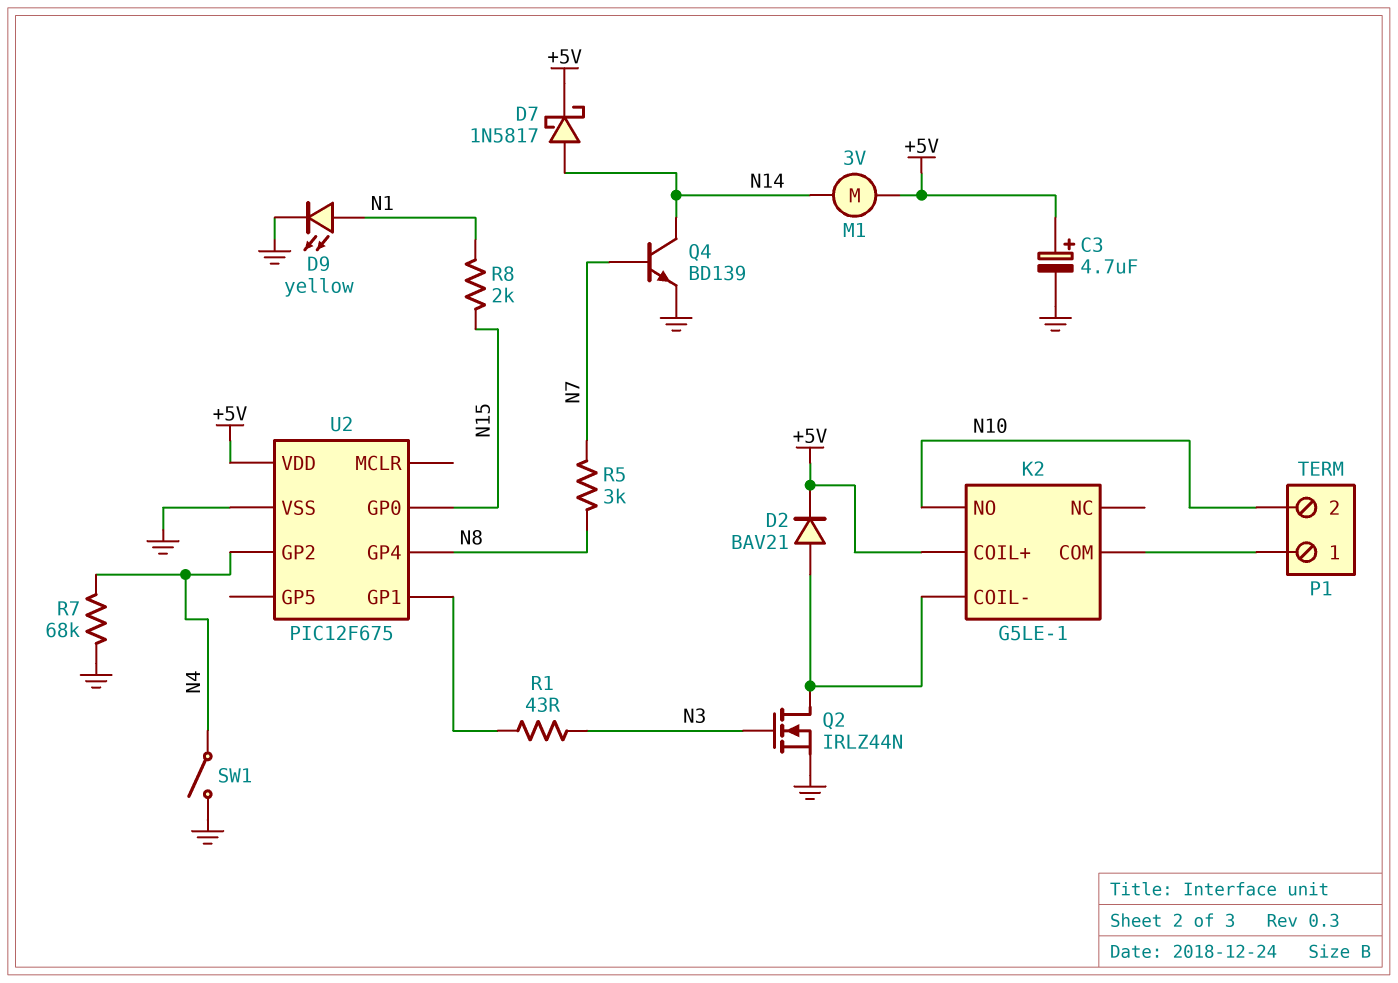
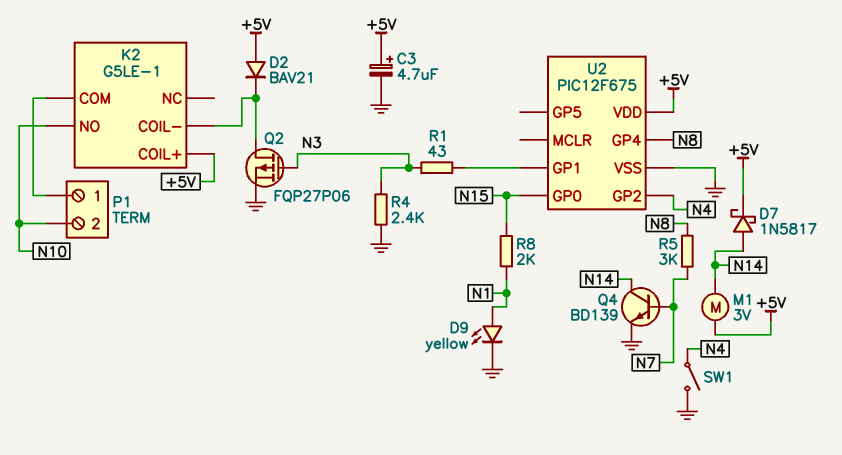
D2: diode BAV21 (A K2/COIL-, K +5V) -> diode BAV21 (A +5V, K K2/COIL-)
Q2: NMOS IRLZ44N (G N3, D K2/COIL-, S GND) -> PMOS FQP27P06 (G N3, D K2/COIL-, S GND)
R4: none -> 2.4k (GND, N3)
R7: 68k (GND, N4) -> none

